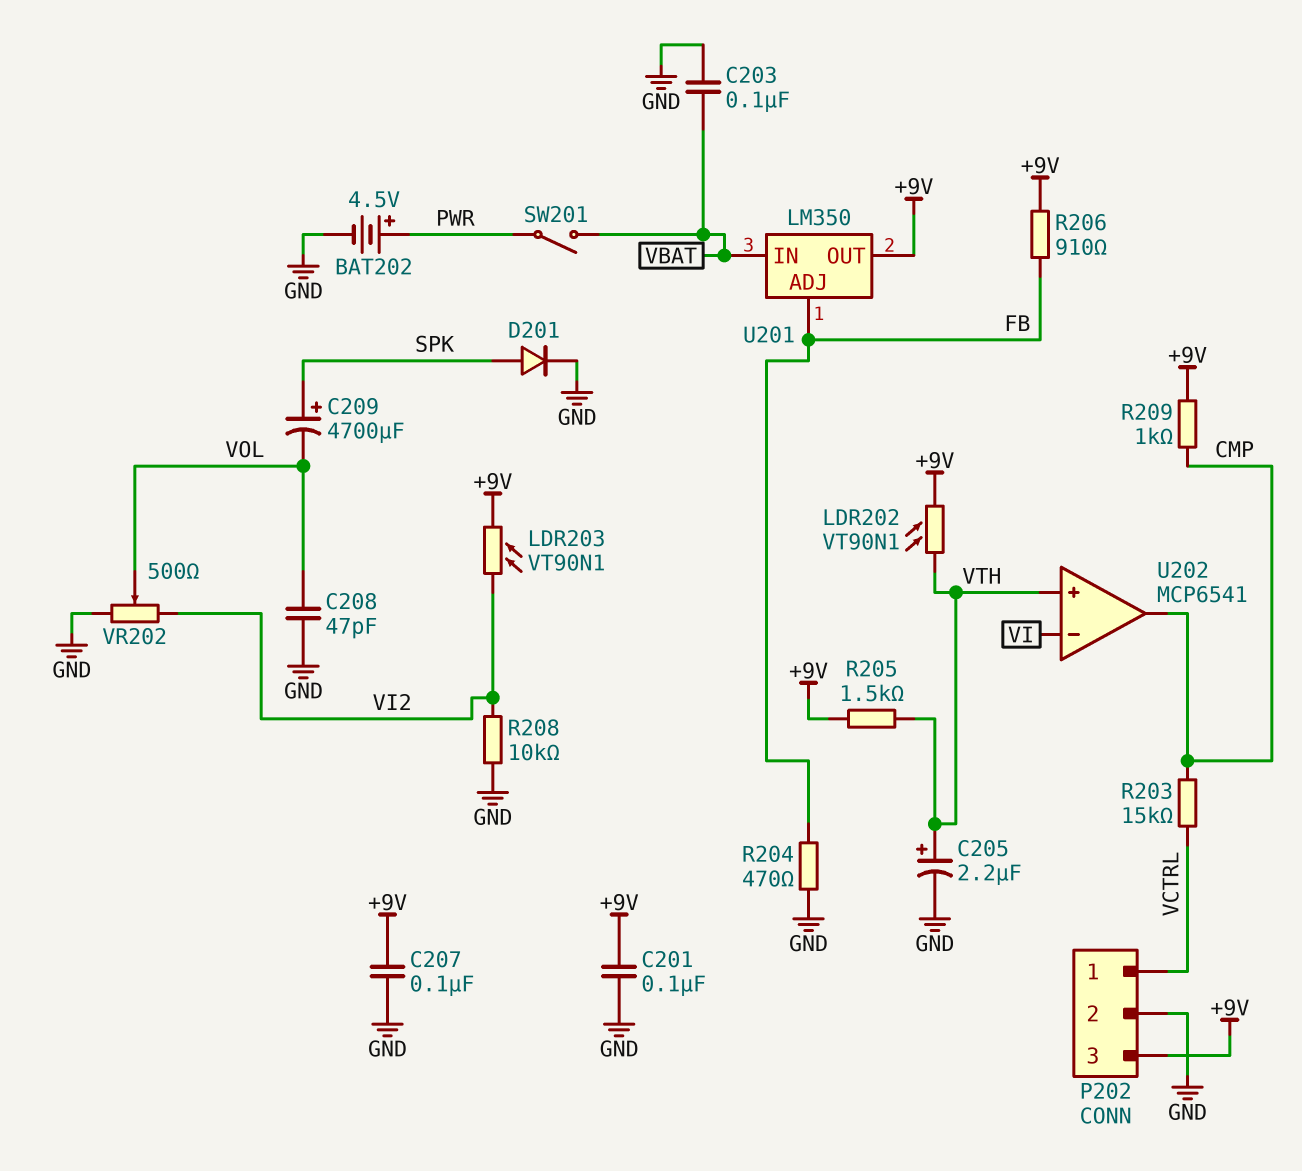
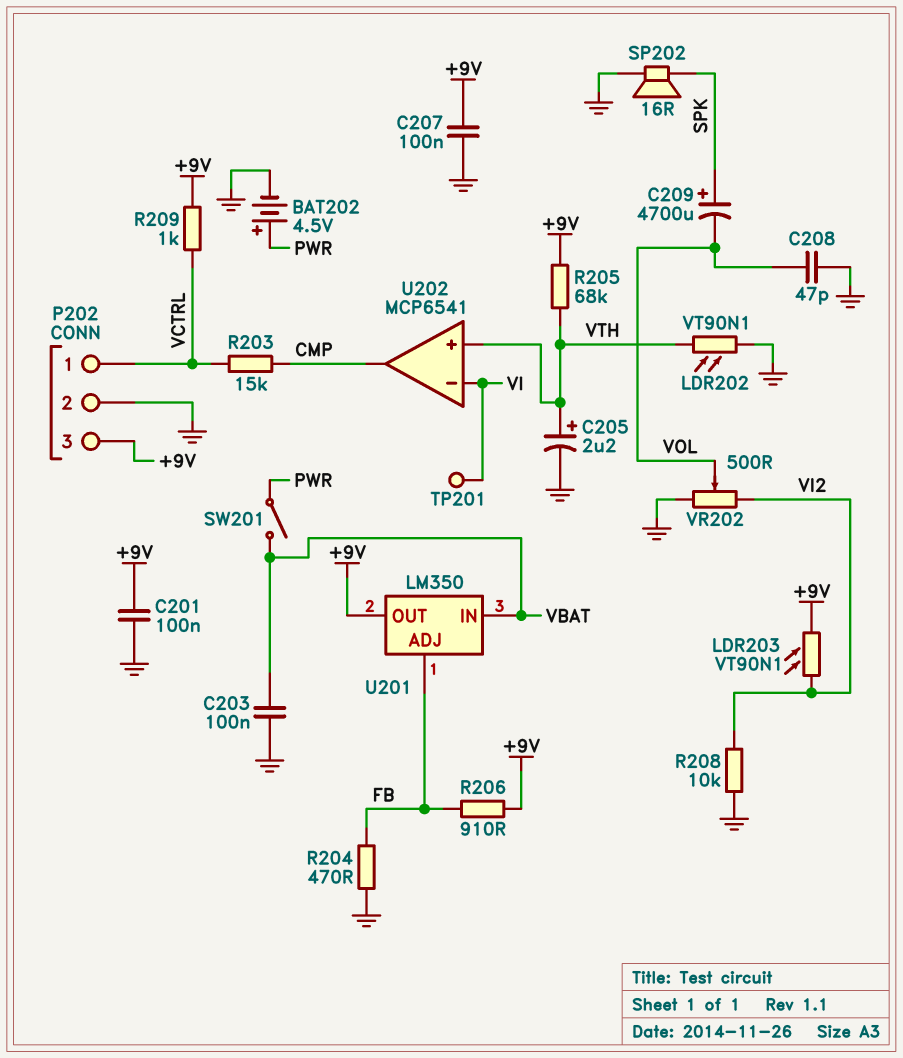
D201: diode (A SPK, K GND) -> none
LDR202: VT90N1 (+9V, VTH) -> VT90N1 (GND, VTH)
R205: 1.5k (+9V, VTH) -> 68k (+9V, VTH)
R209: 1k (+9V, CMP) -> 1k (+9V, VCTRL)
SP202: none -> speaker 16R (GND, SPK)
TP201: none -> test point (VI)

